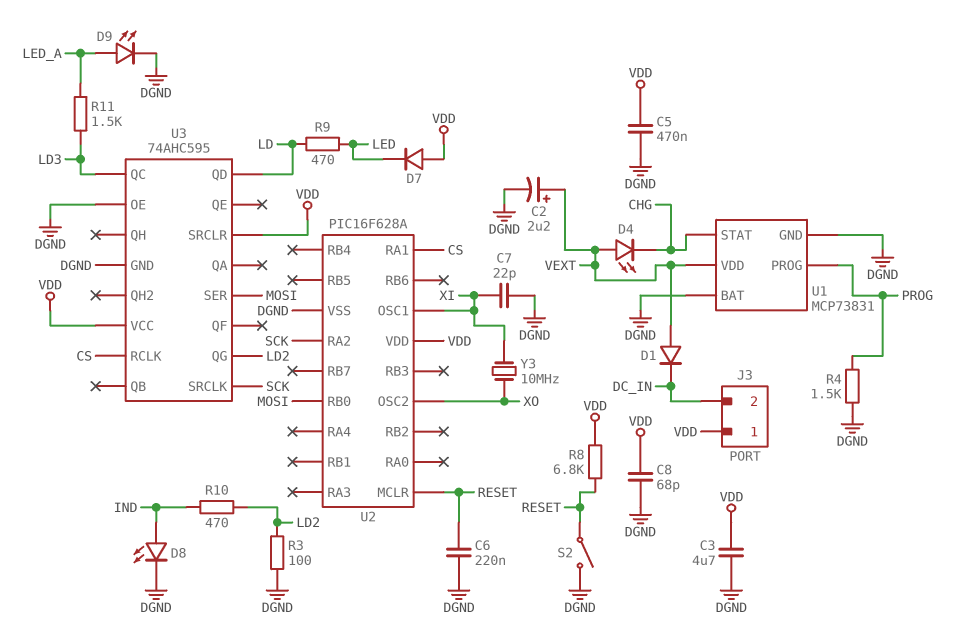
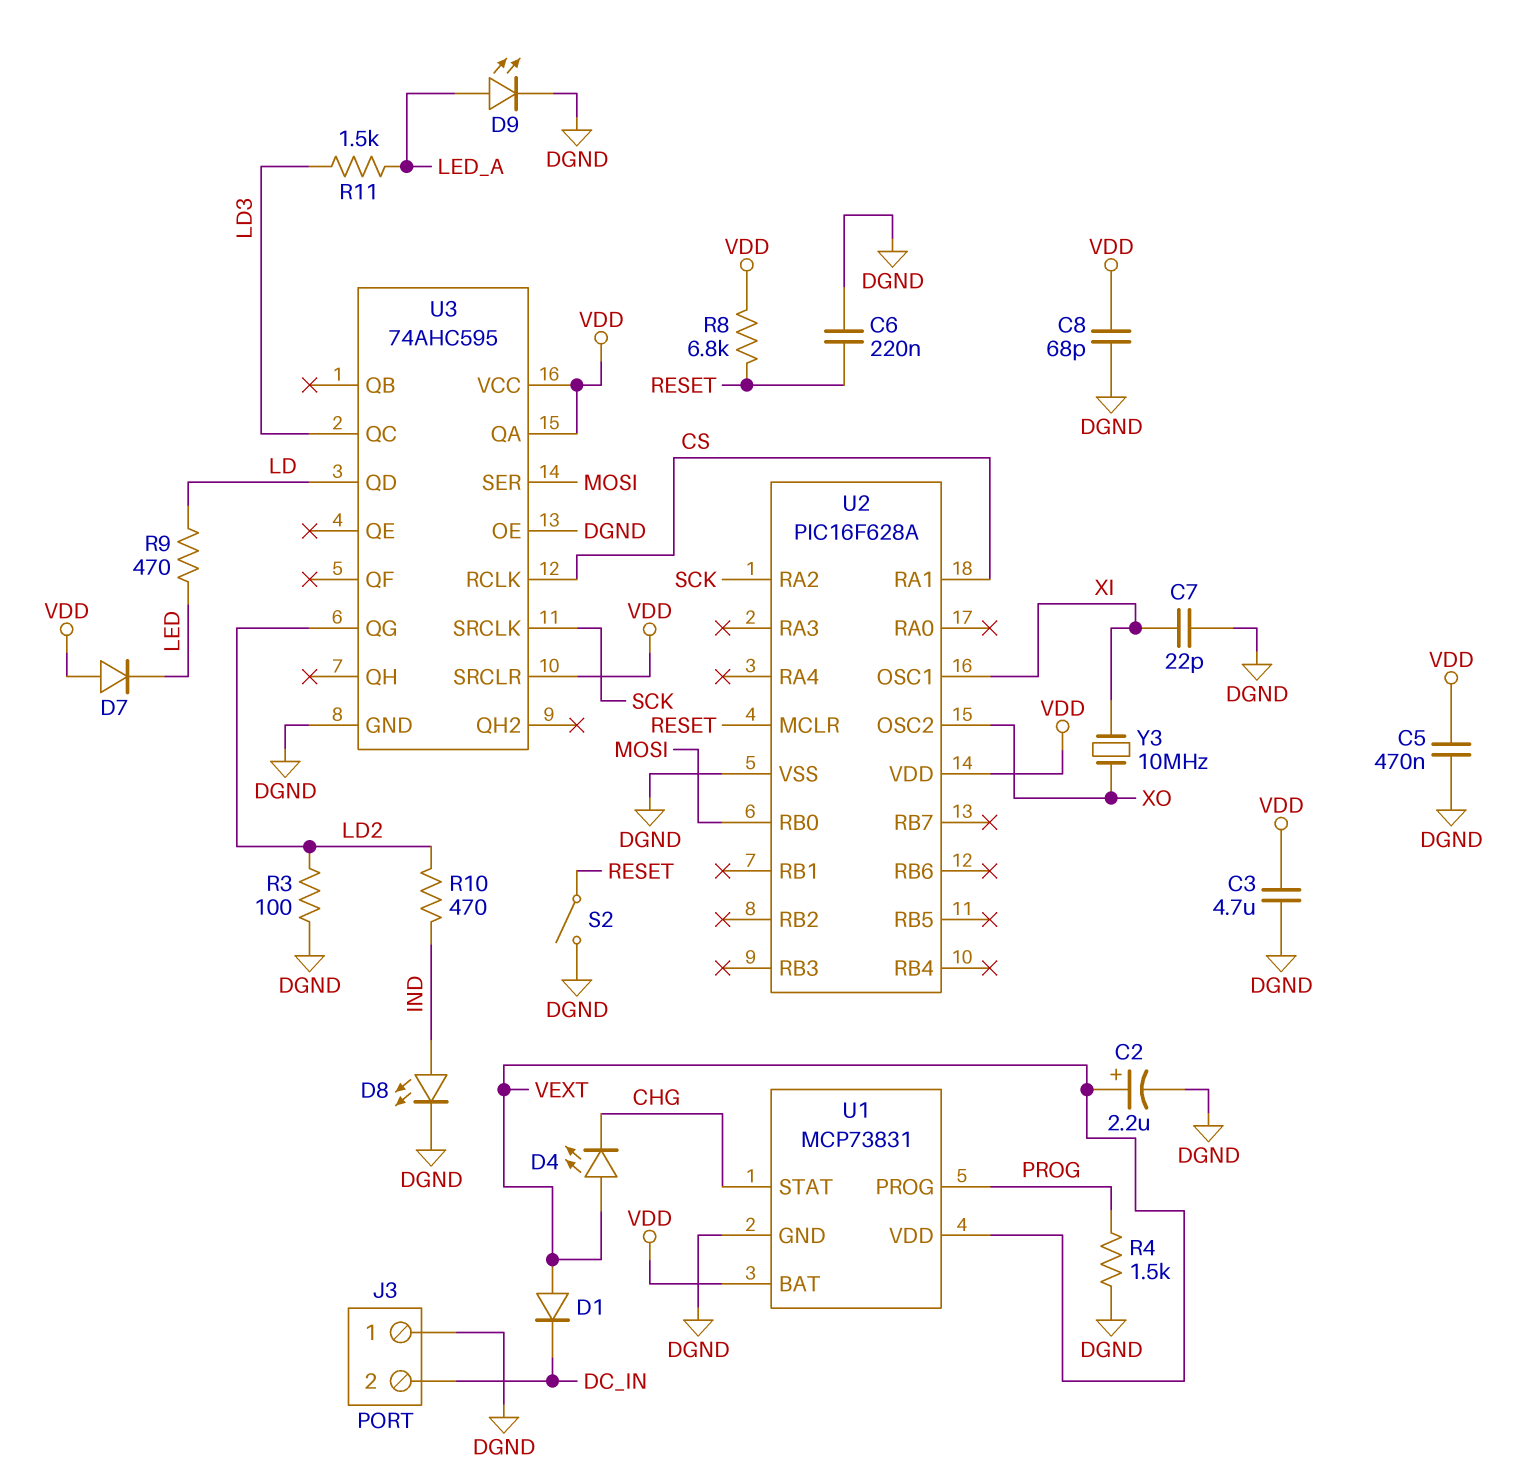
J3 pin 1: VDD -> DGND
U1 pin BAT: DGND -> VDD
U3 pin QA: none -> VDD

